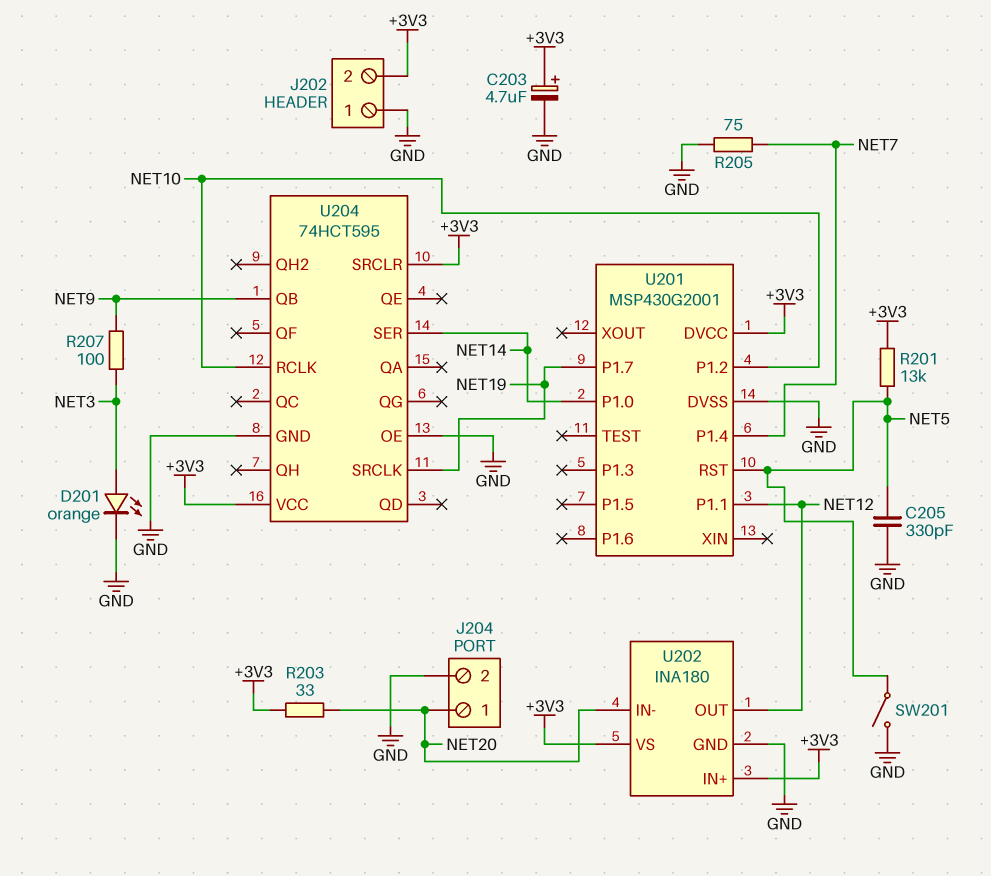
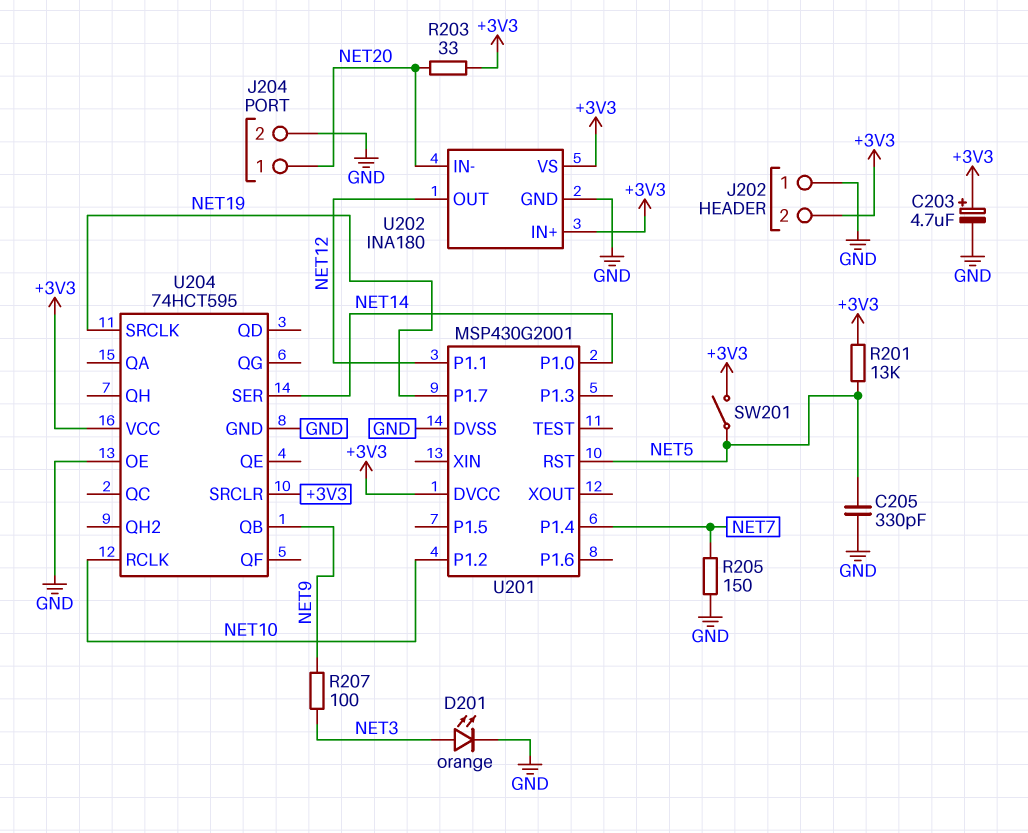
R205: 75 (GND, NET7) -> 150 (GND, NET7)
SW201: switch (GND, NET5) -> switch (+3V3, NET5)

